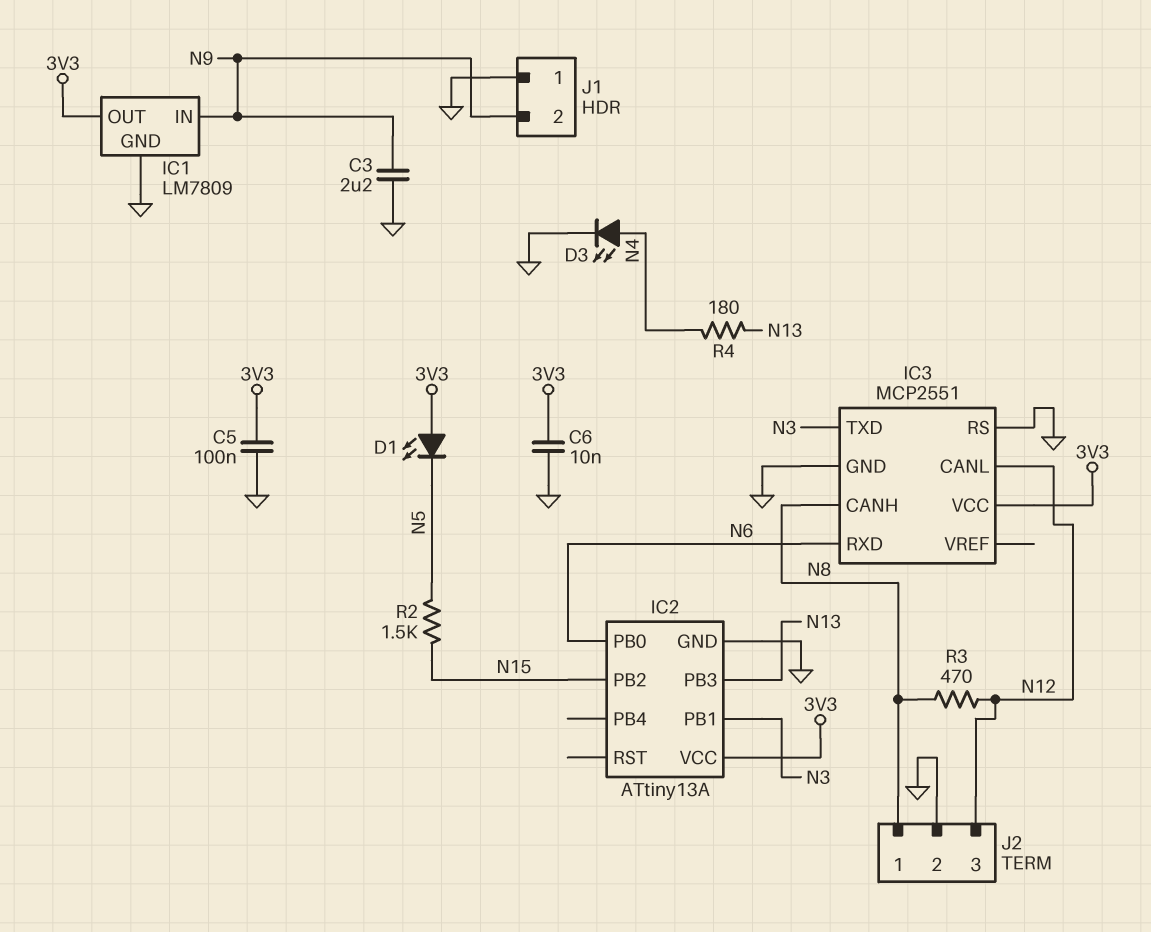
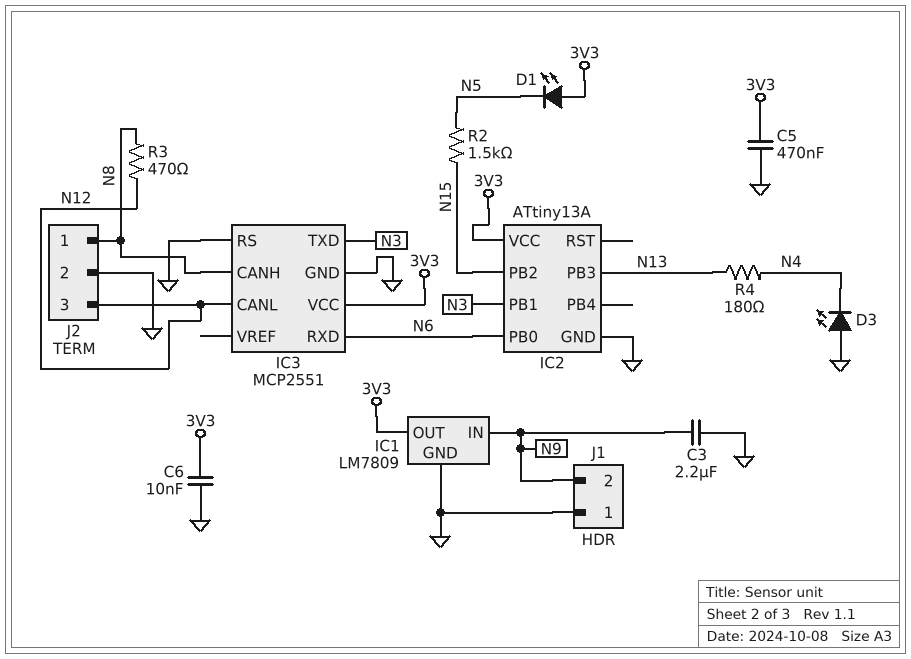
C5: 100nF (3V3, GND) -> 470nF (3V3, GND)
D3: LED (A N4, K GND) -> LED (A GND, K N4)

